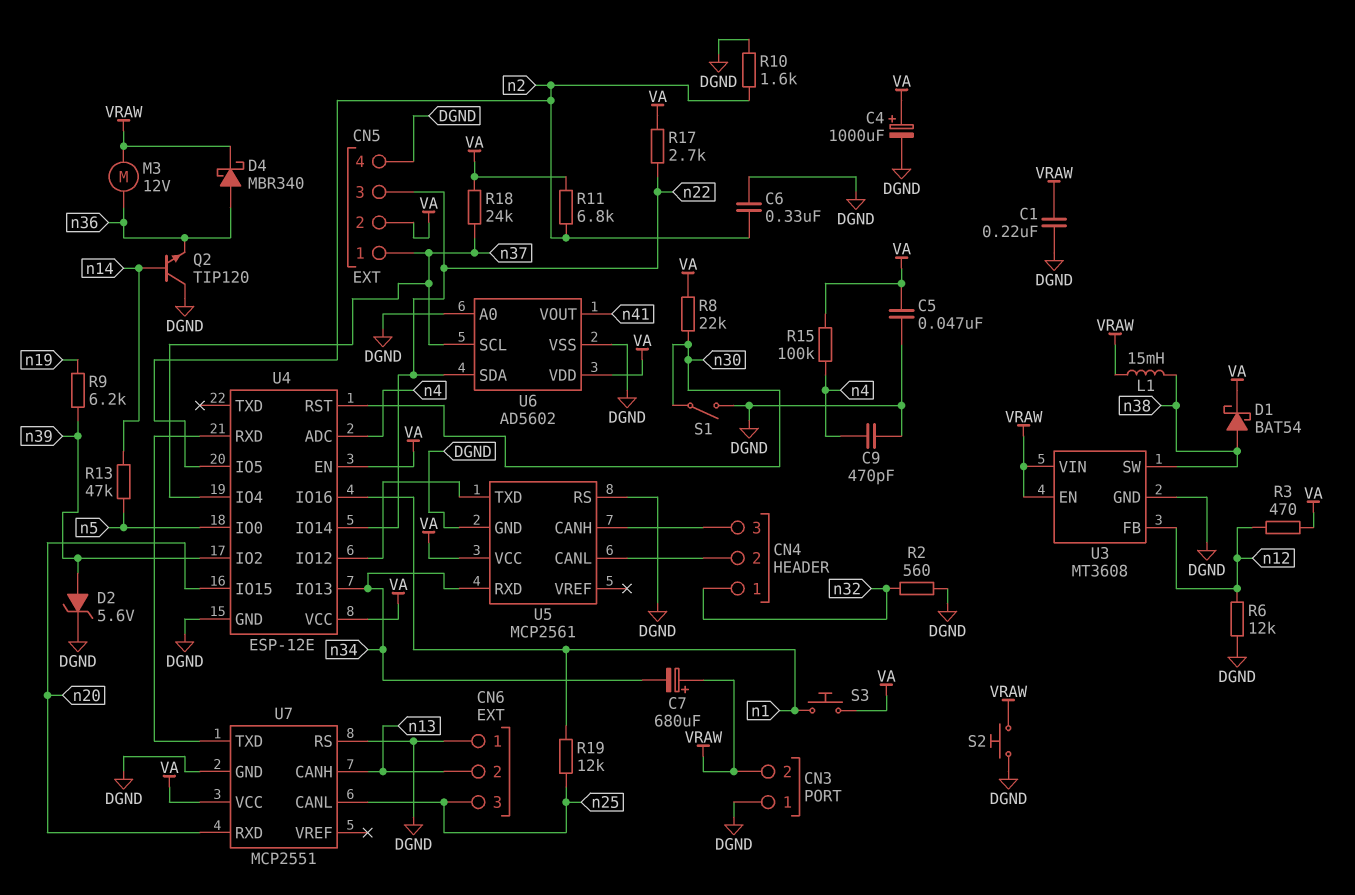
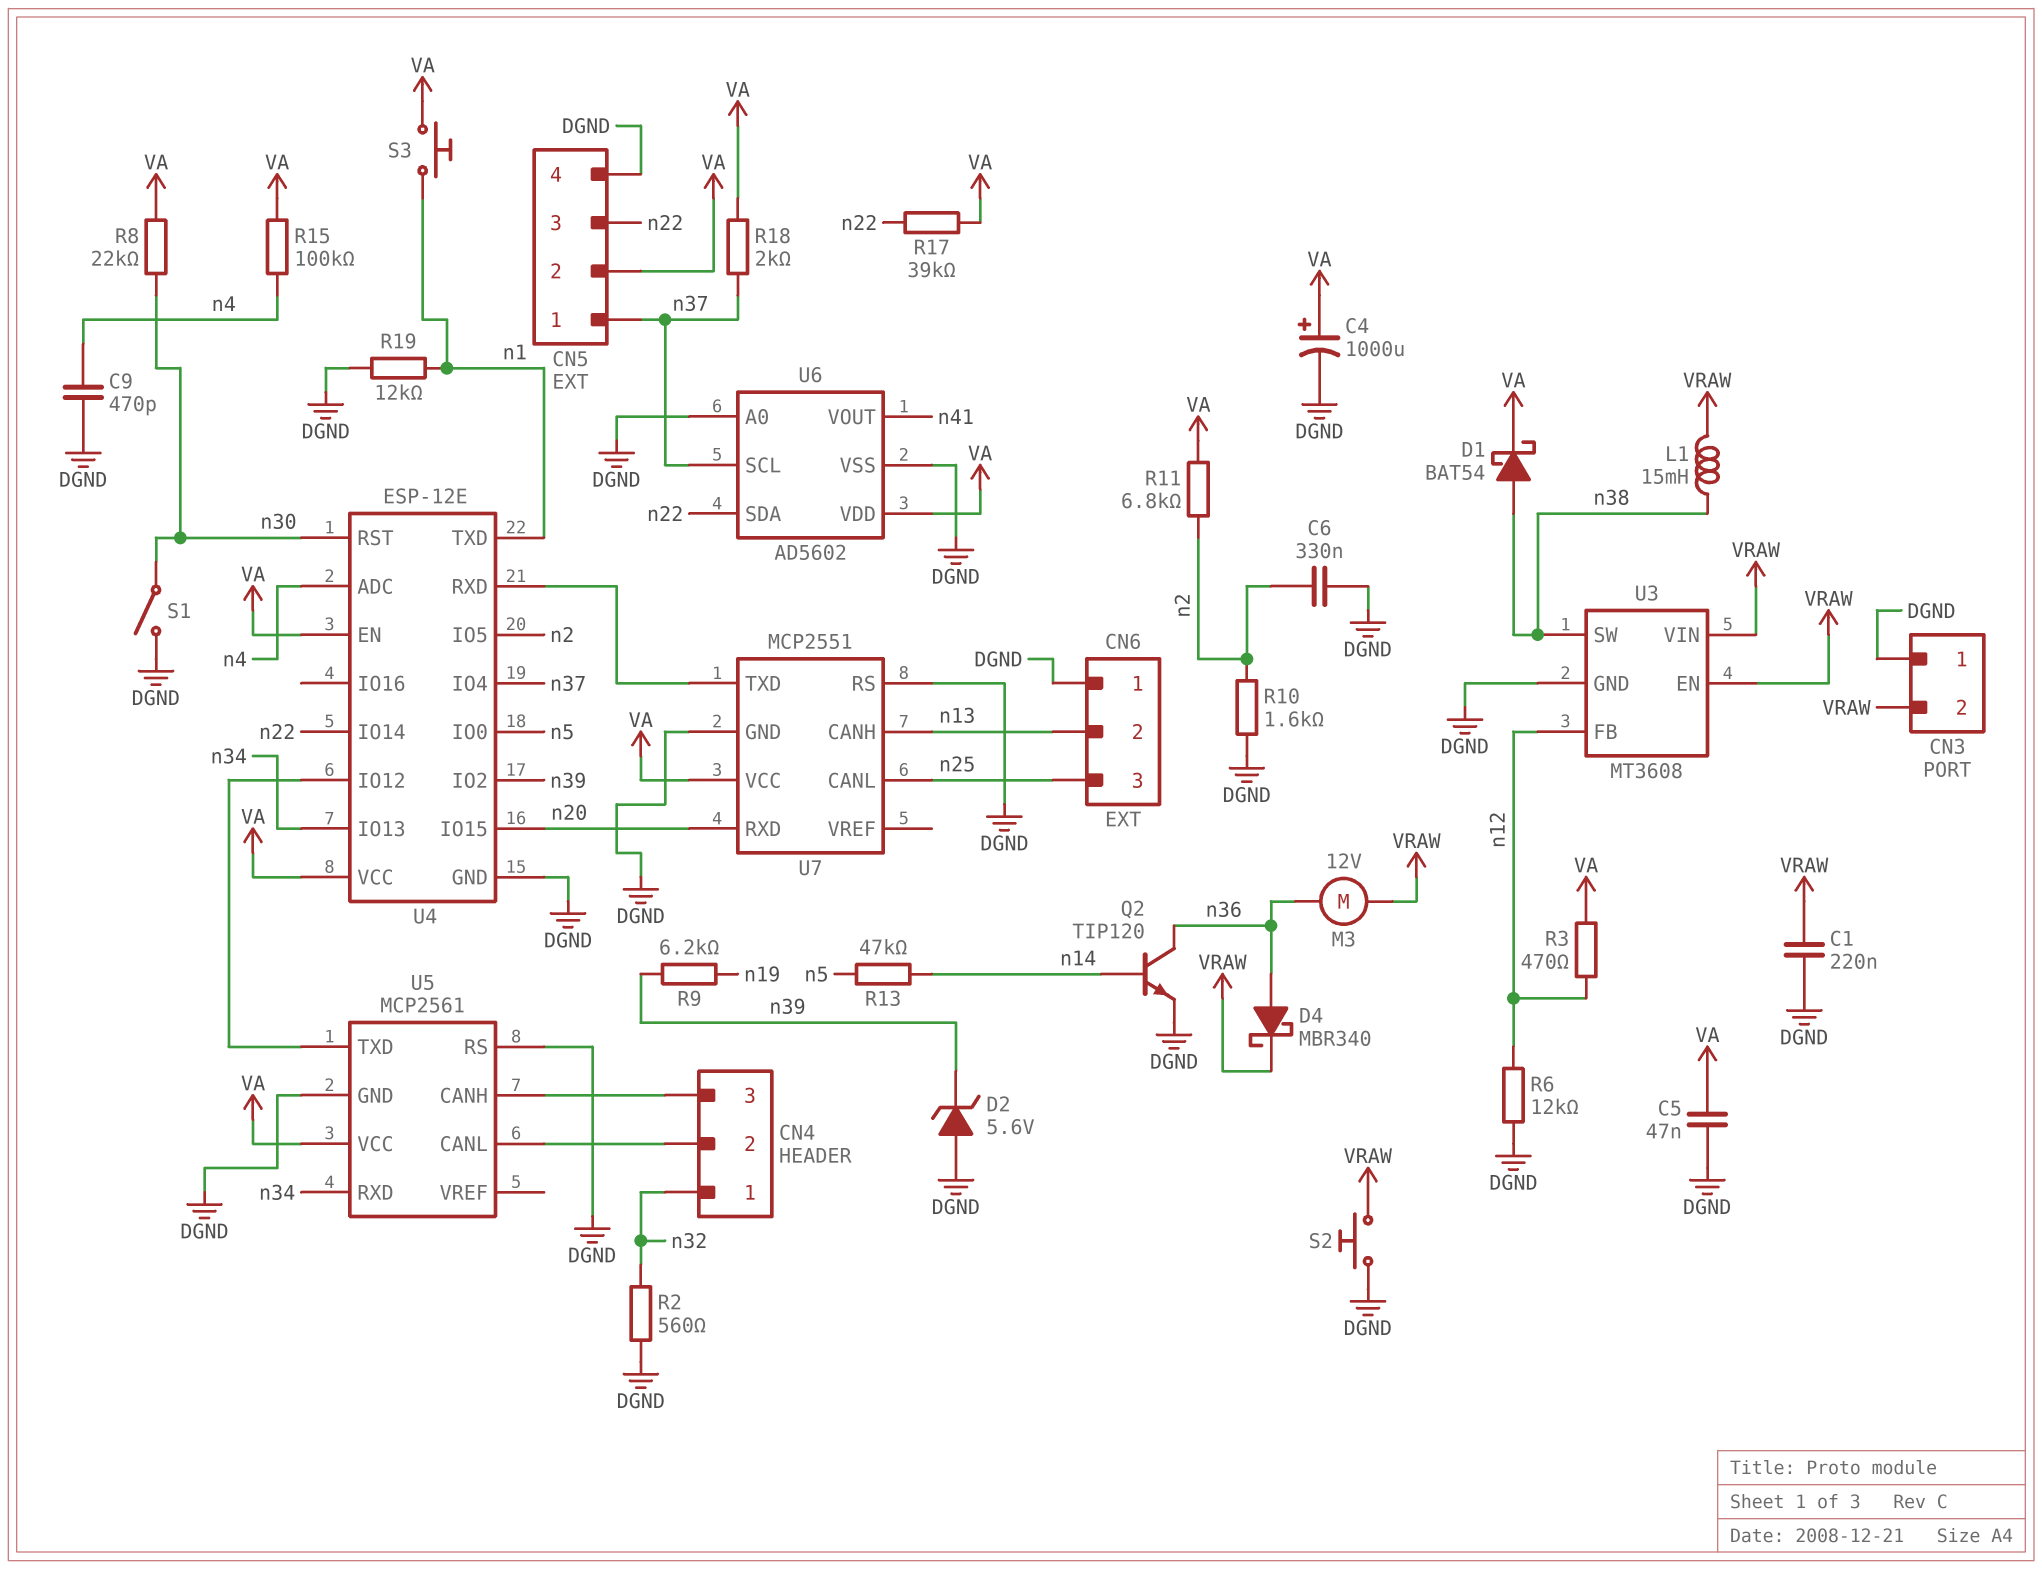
C7: 680uF (plus VRAW, minus n34) -> none
D2: zener 5.6V (A n39, K DGND) -> zener 5.6V (A DGND, K n39)
Q2: NPN TIP120 (B n14, C DGND, E n36) -> NPN TIP120 (B n14, C n36, E DGND)
R17: 2.7k (VA, n22) -> 39k (VA, n22)
R18: 24k (VA, n37) -> 2k (VA, n37)
R19: 12k (n1, n25) -> 12k (DGND, n1)
U4 pin IO16: n1 -> none
U4 pin TXD: none -> n1

